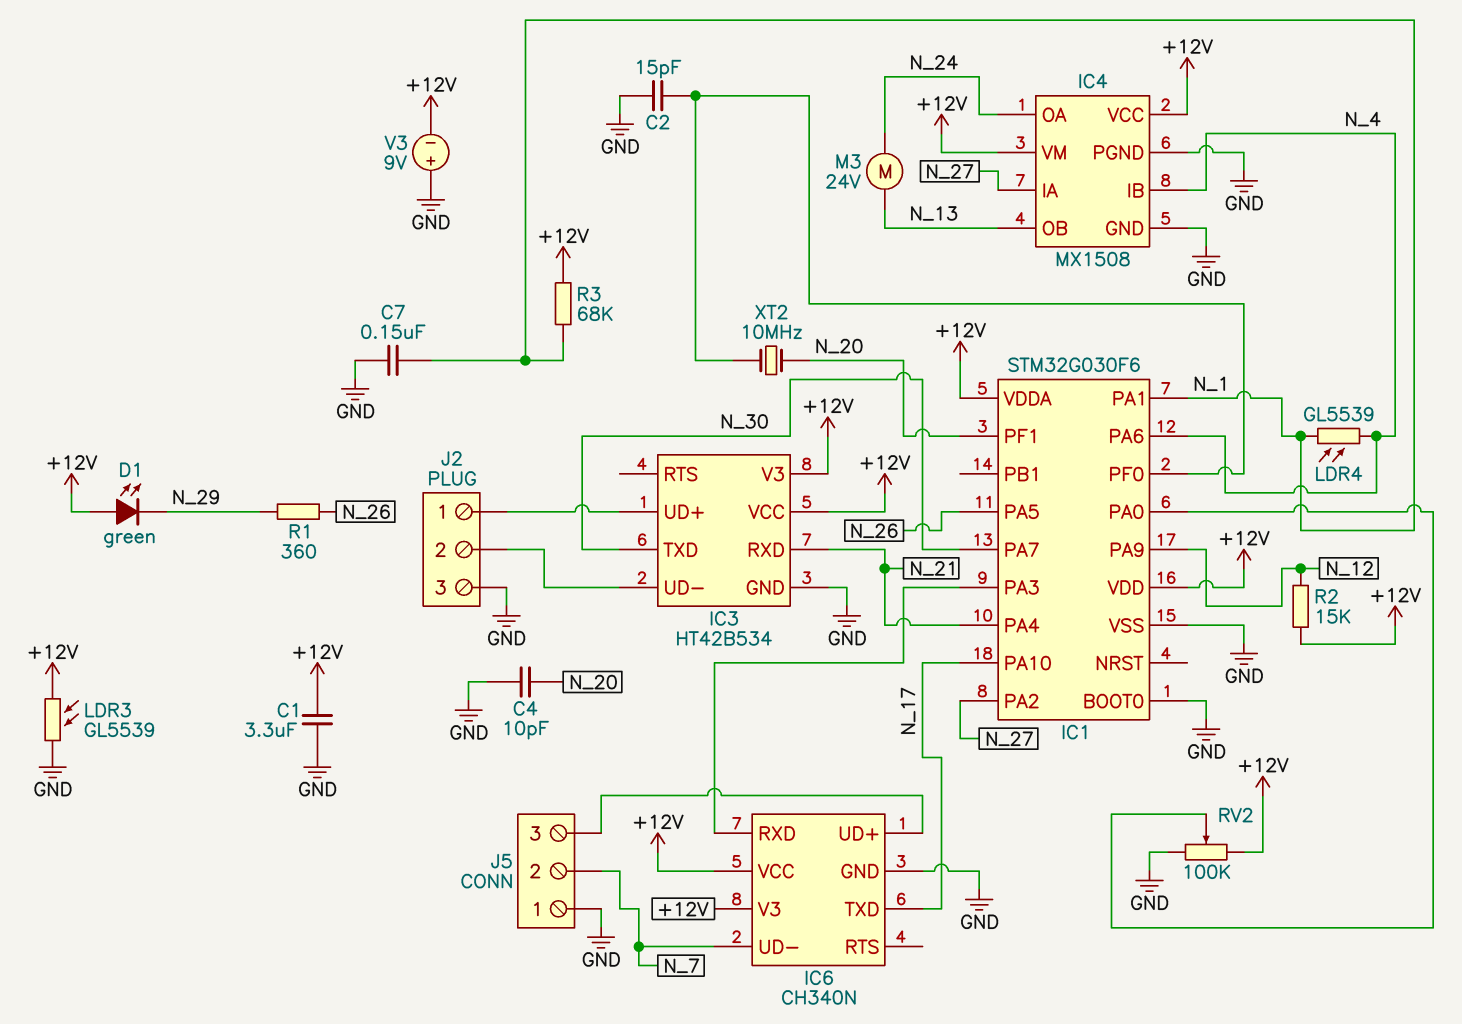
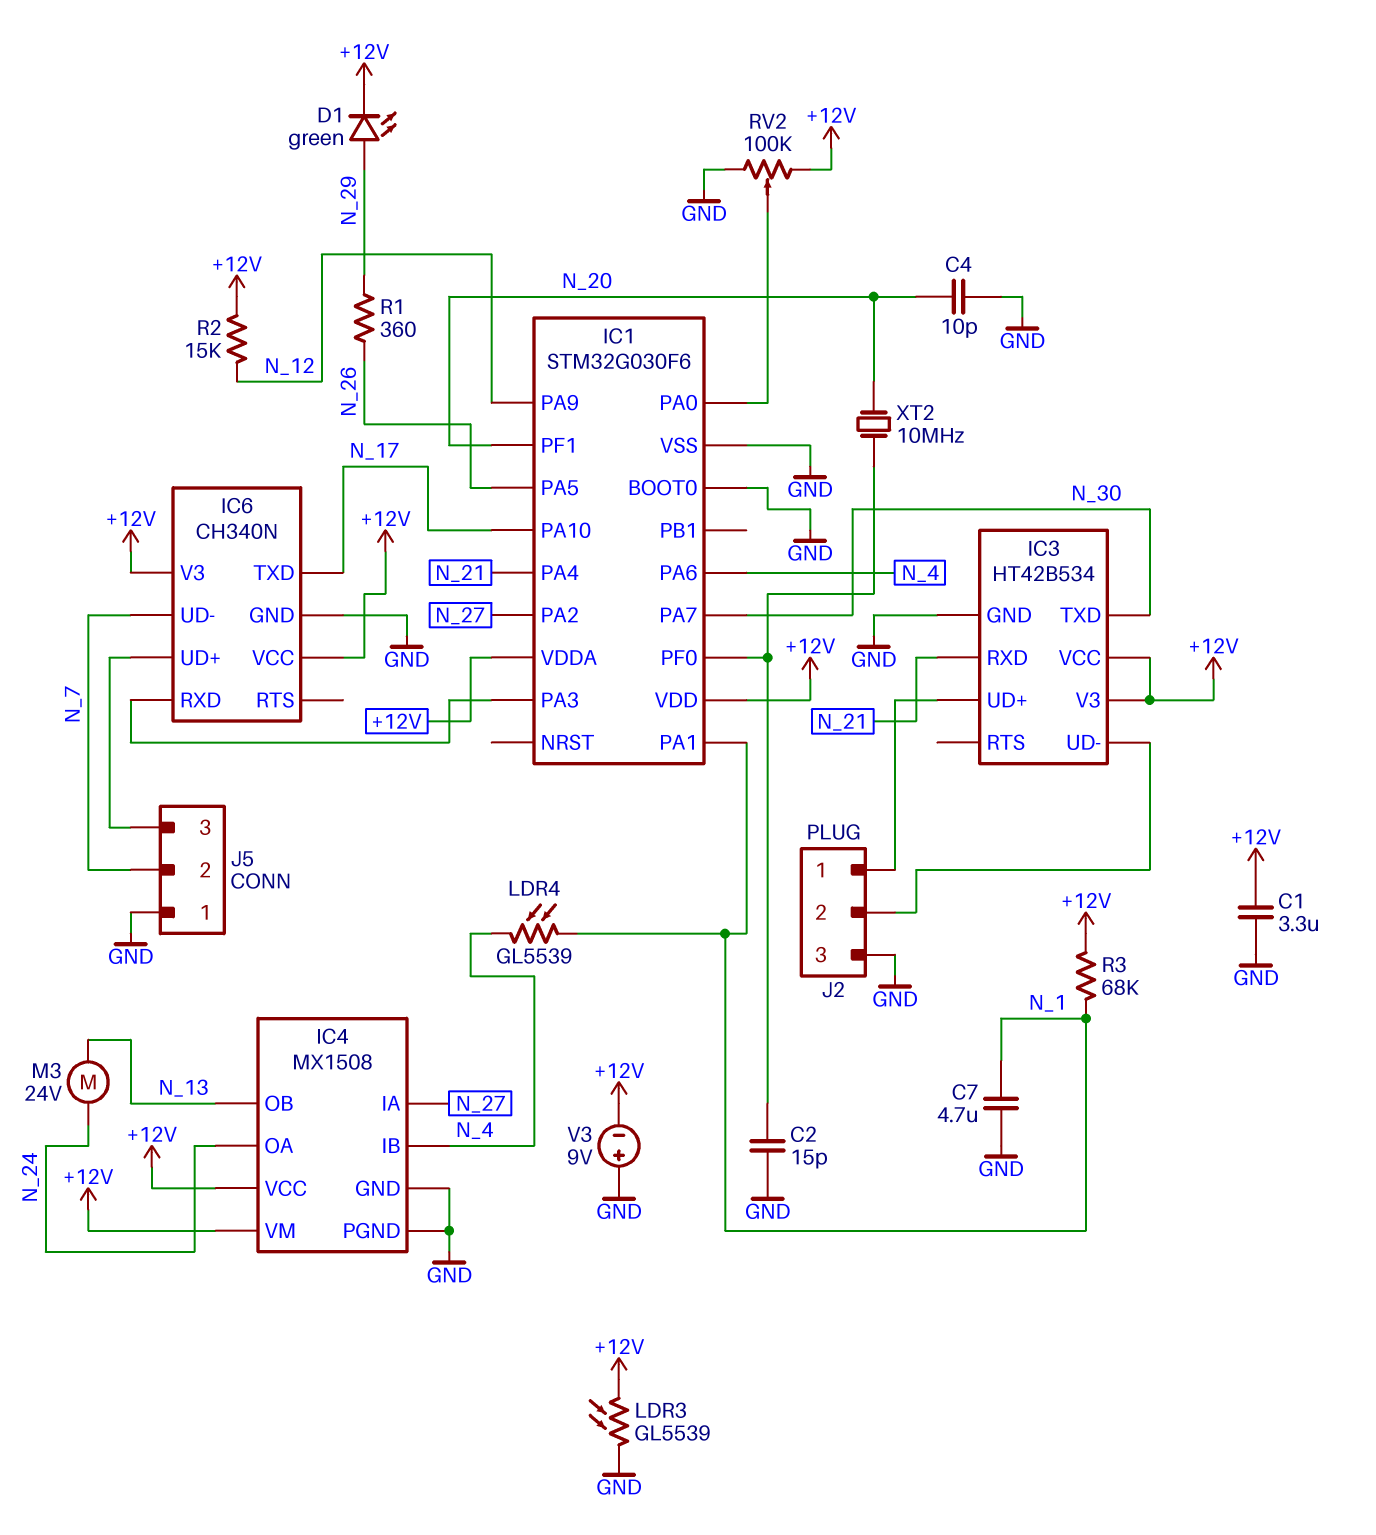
C7: 150nF (GND, N_1) -> 4.7uF (GND, N_1)
D1: LED green (A +12V, K N_29) -> LED green (A N_29, K +12V)

